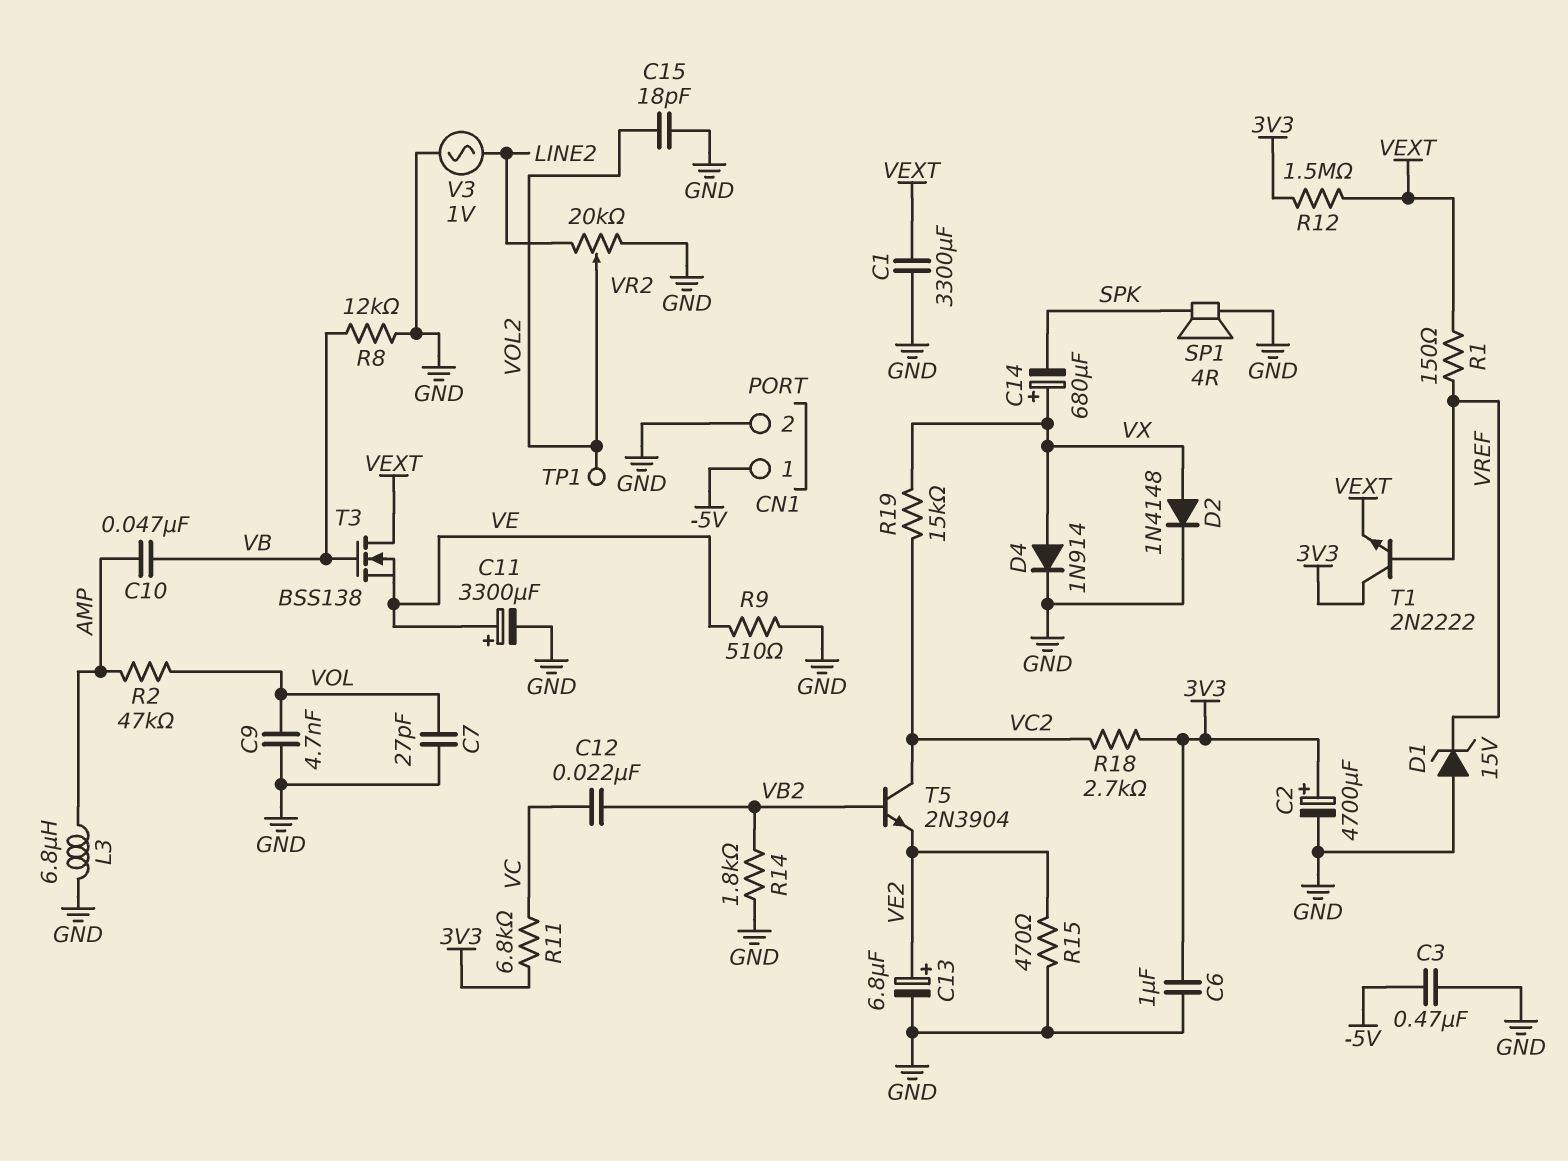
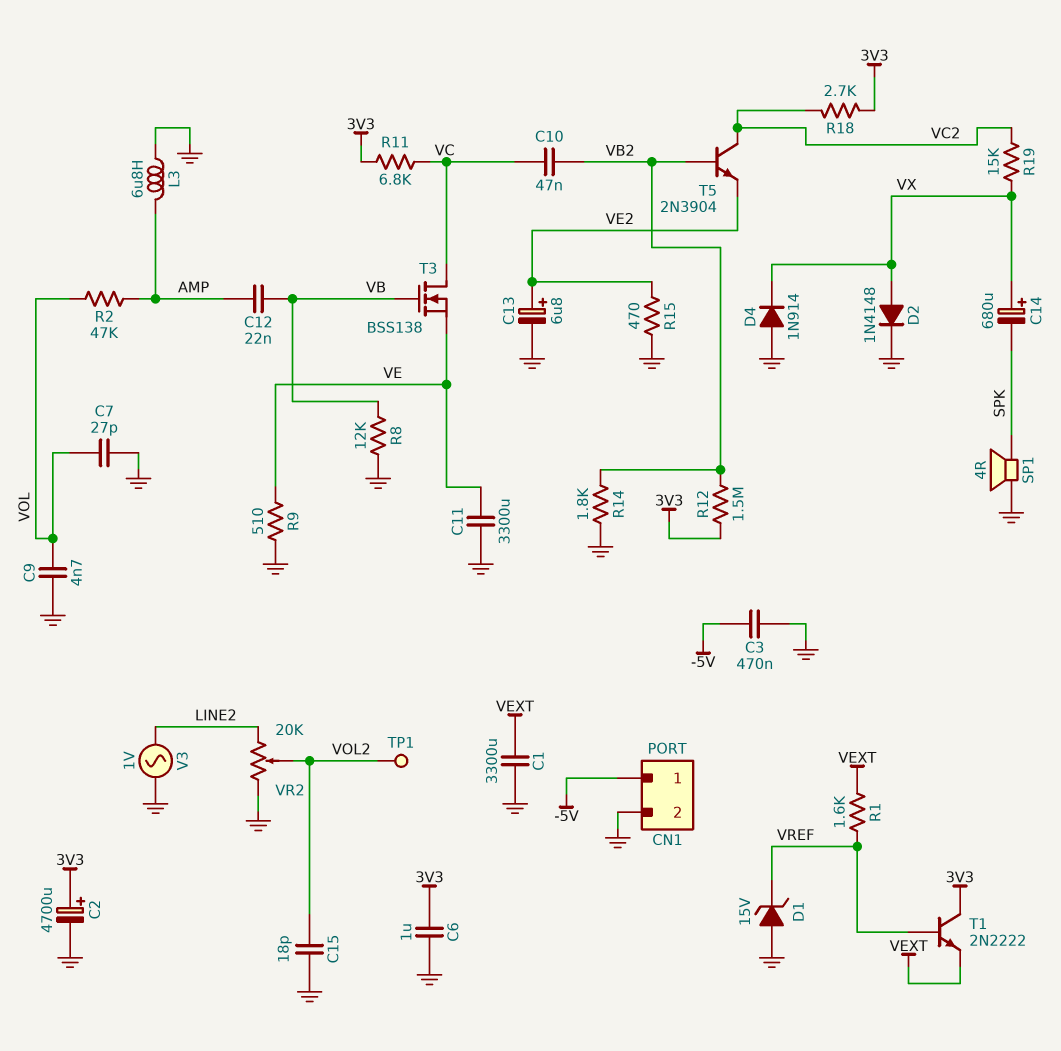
C10: 47nF (AMP, VB) -> 47nF (VB2, VC)
C11: 3300uF (plus VE, minus GND) -> 3300uF (GND, VE)
C12: 22nF (VB2, VC) -> 22nF (AMP, VB)
D4: diode 1N914 (A VX, K GND) -> diode 1N914 (A GND, K VX)
R1: 150 (VEXT, VREF) -> 1.6k (VEXT, VREF)
R12: 1.5M (3V3, VEXT) -> 1.5M (3V3, VB2)
T3: NMOS BSS138 (G VB, D VEXT, S VE) -> NMOS BSS138 (G VB, D VC, S VE)

